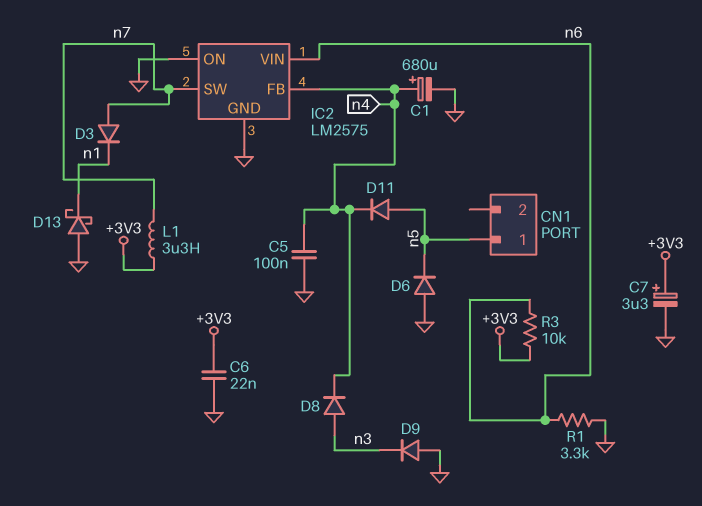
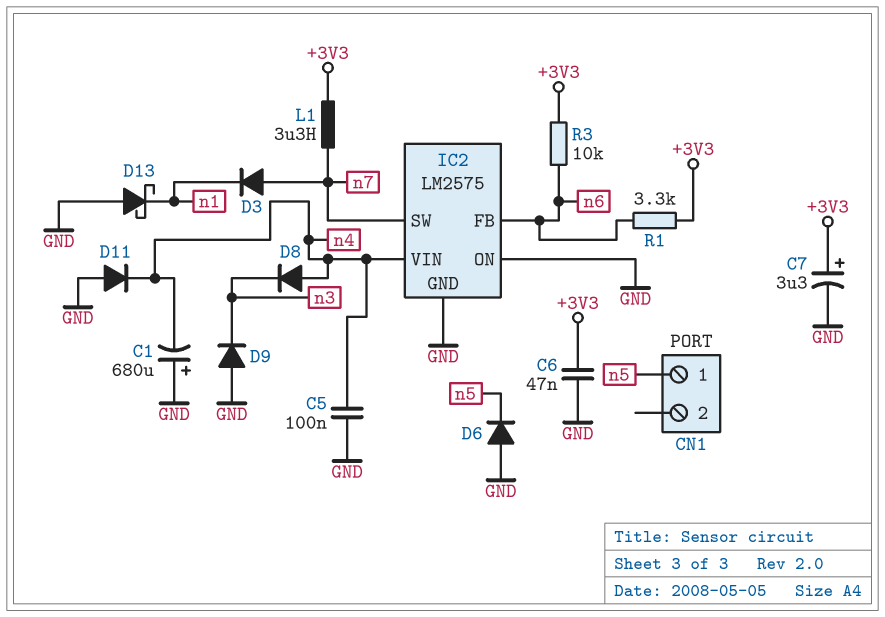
C1: 680uF (plus n4, minus GND) -> 680uF (plus GND, minus n4)
C6: 22nF (+3V3, GND) -> 47nF (+3V3, GND)
D8: diode (A n3, K n4) -> diode (A n4, K n3)
D11: diode (A n5, K n4) -> diode (A GND, K n4)
IC2 pin FB: n4 -> n6
IC2 pin VIN: n6 -> n4
R1: 3.3k (GND, n6) -> 3.3k (+3V3, n6)

